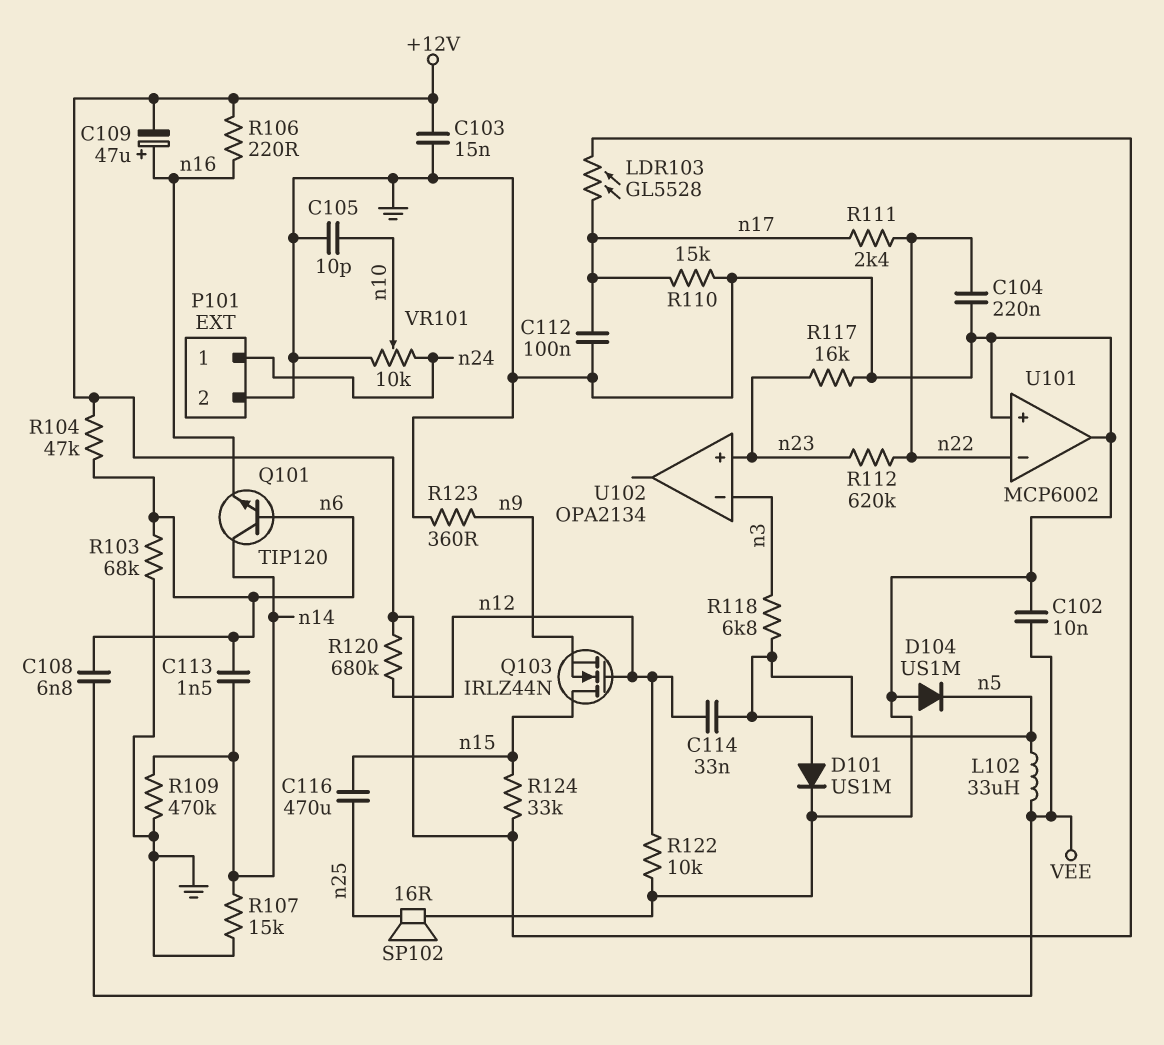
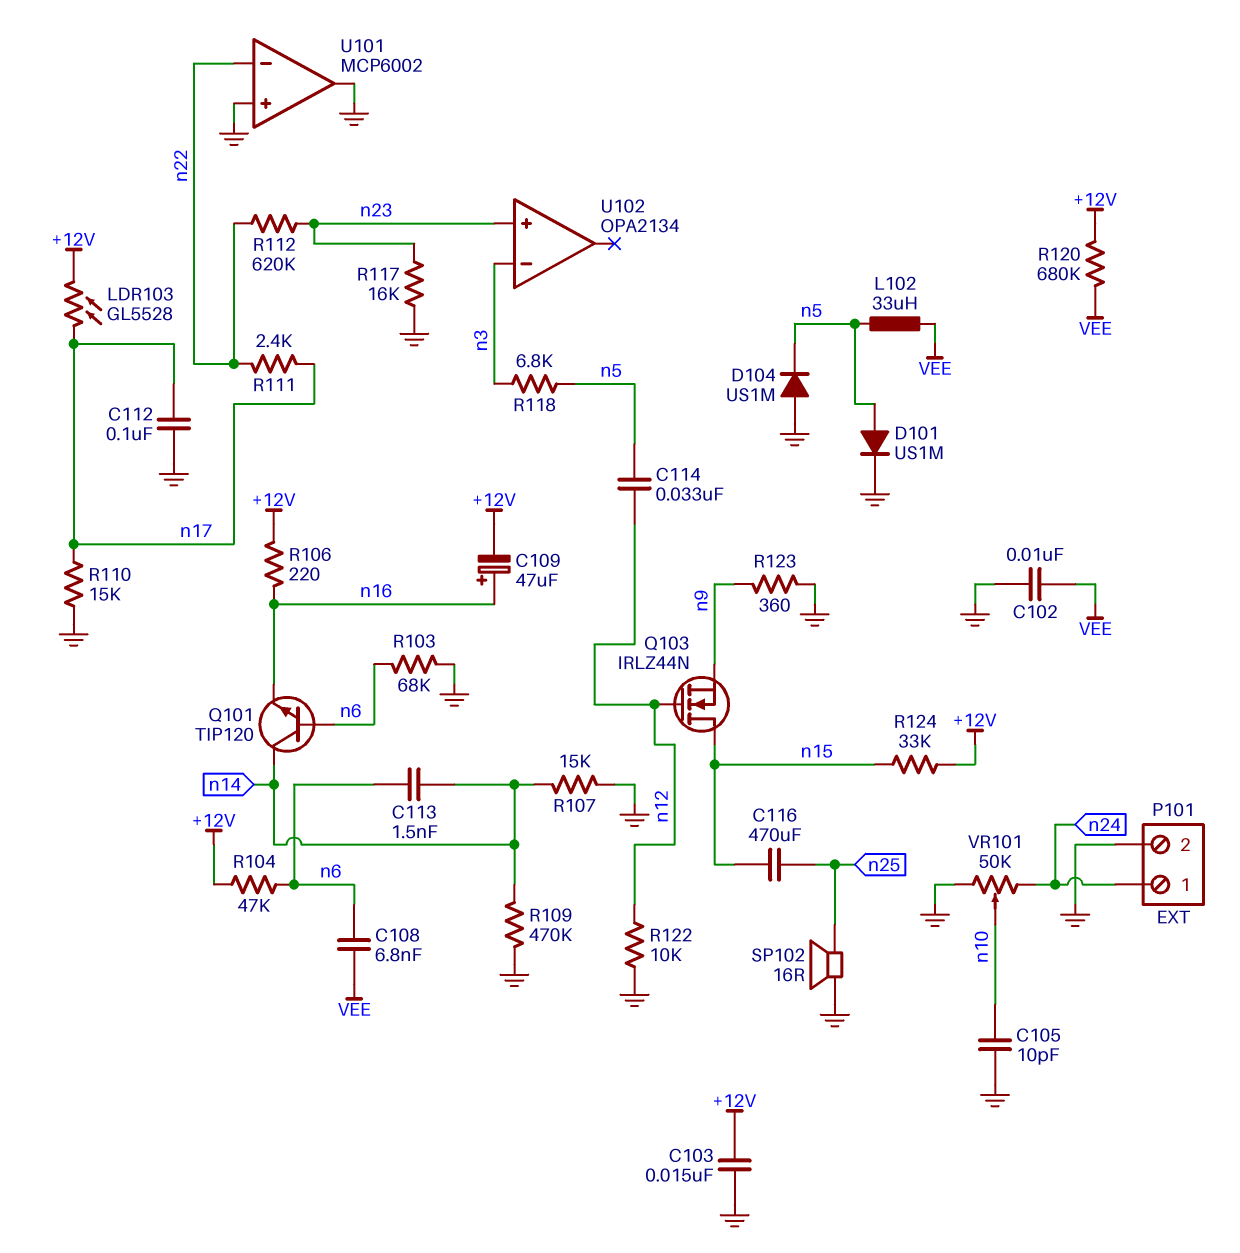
C104: 220nF (GND, n22) -> none
R120: 680k (+12V, n12) -> 680k (+12V, VEE)
VR101: 10k (GND, n24, wiper n10) -> 50k (GND, n24, wiper n10)

